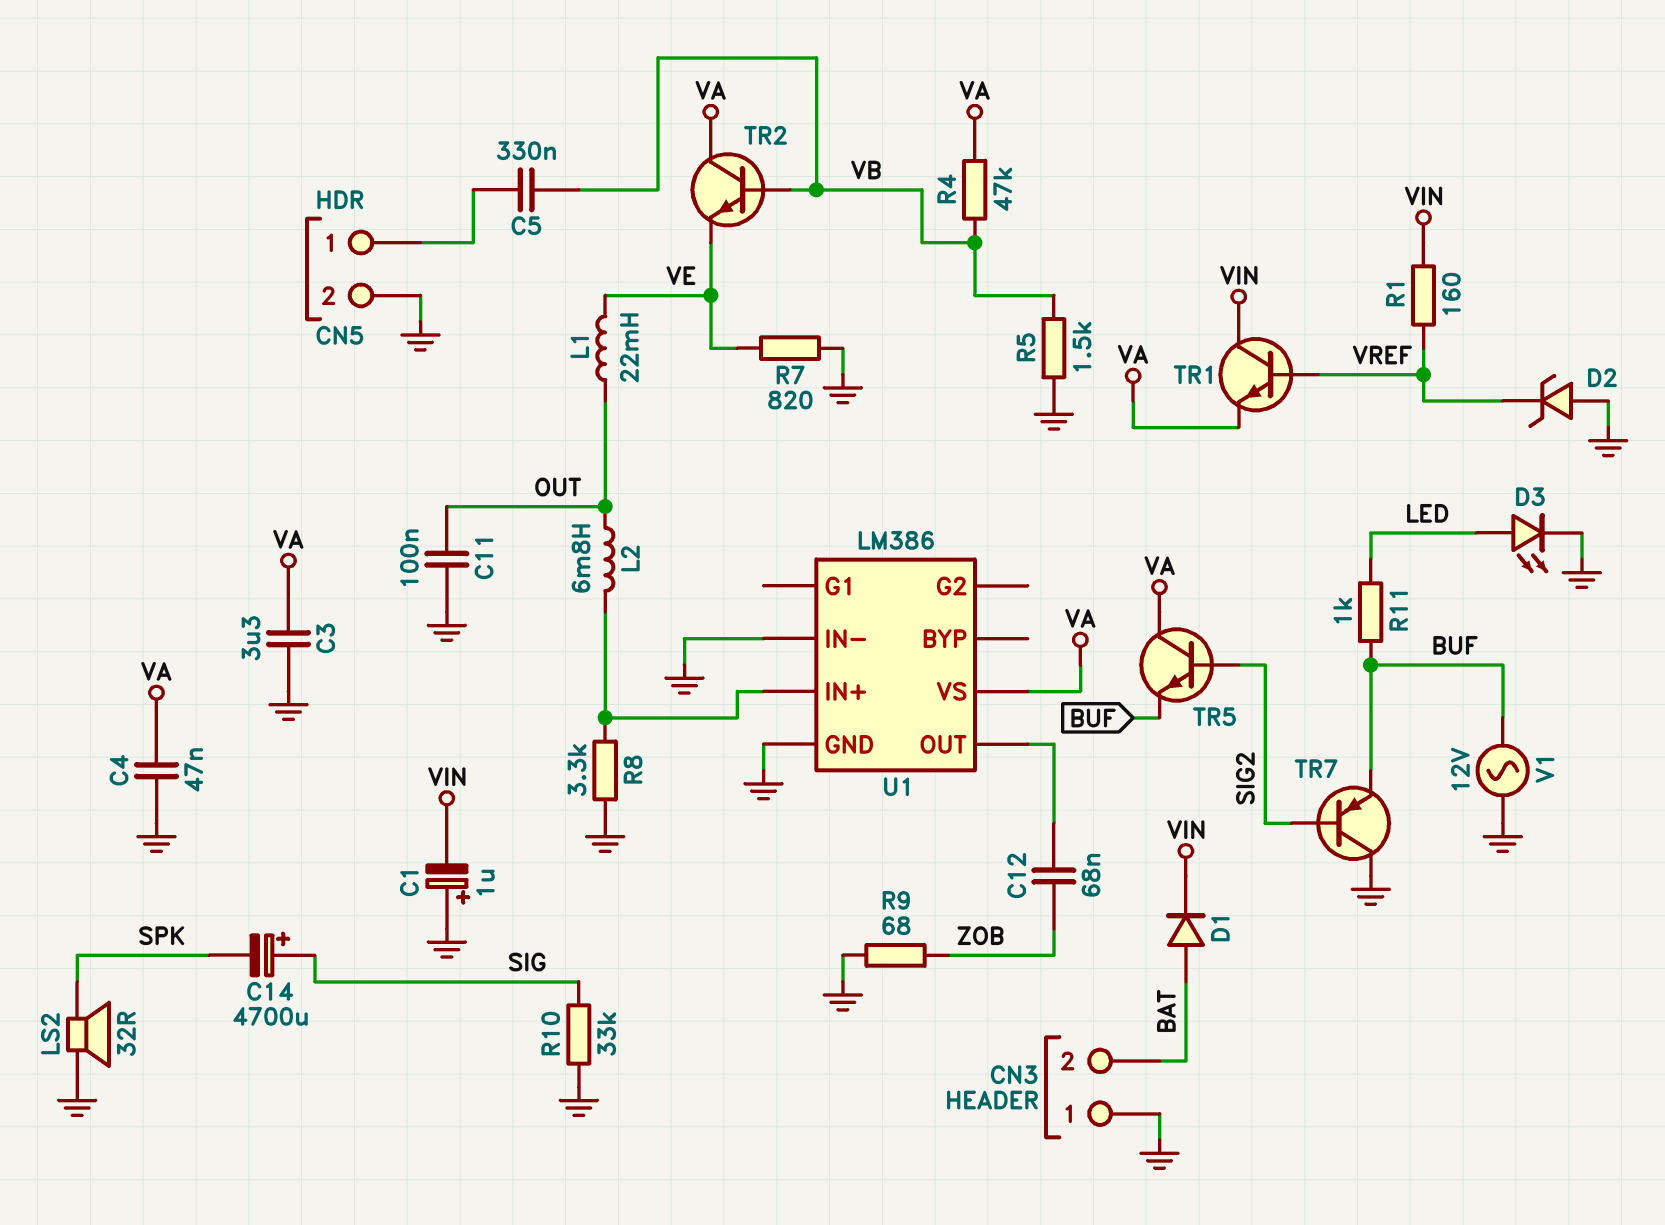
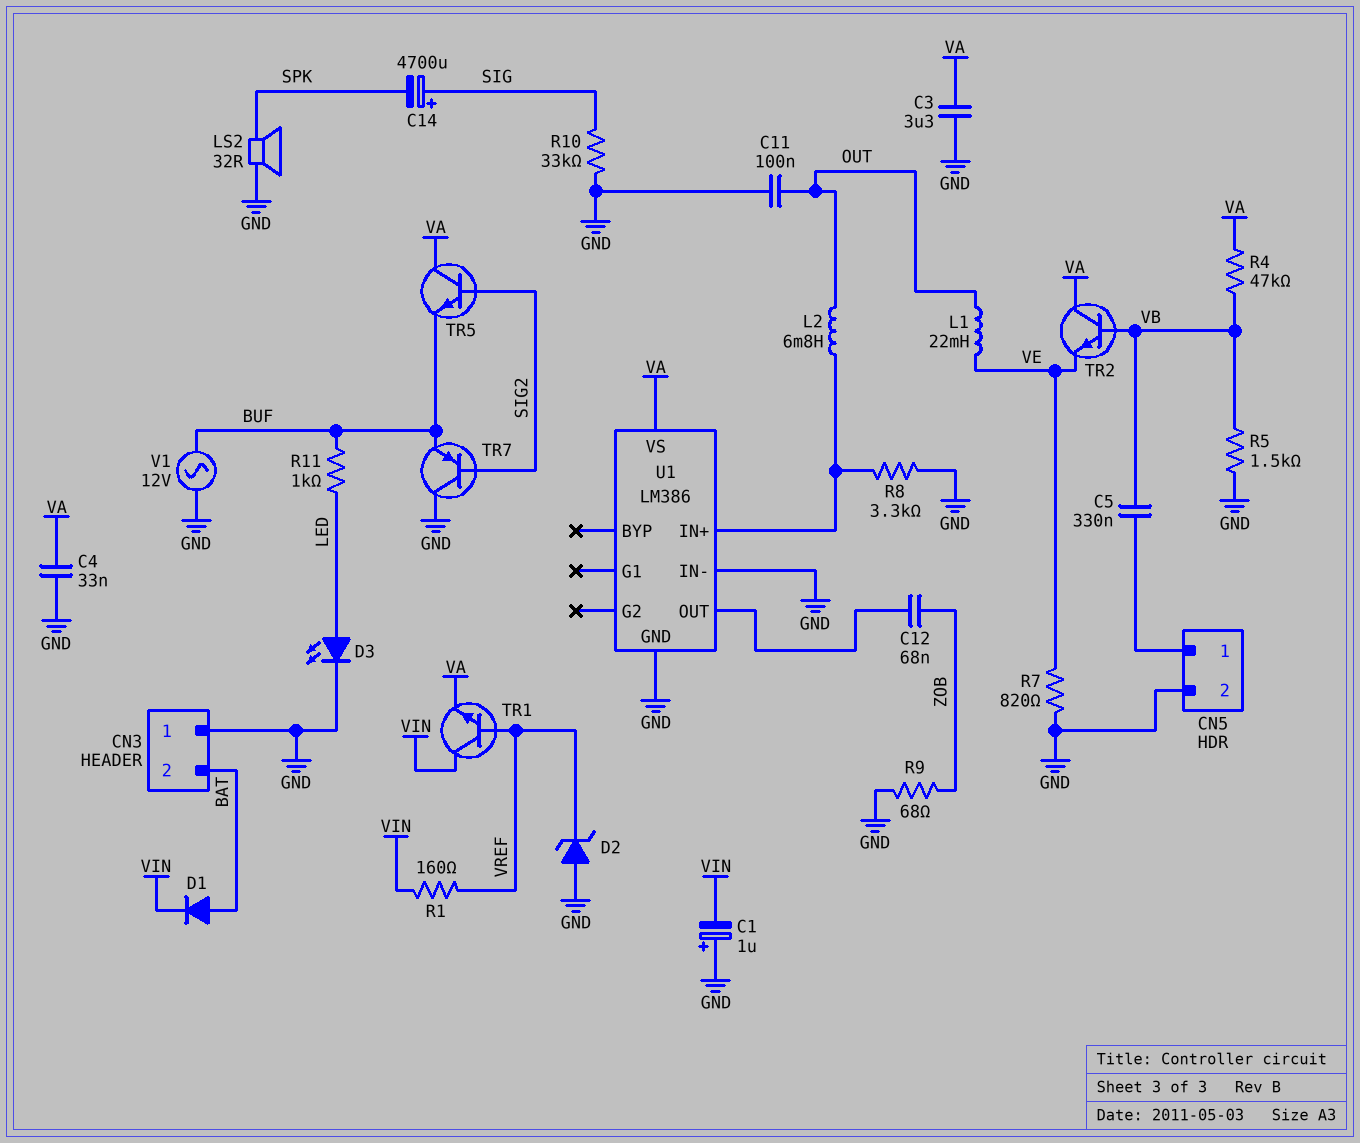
C4: 47nF (GND, VA) -> 33nF (GND, VA)

